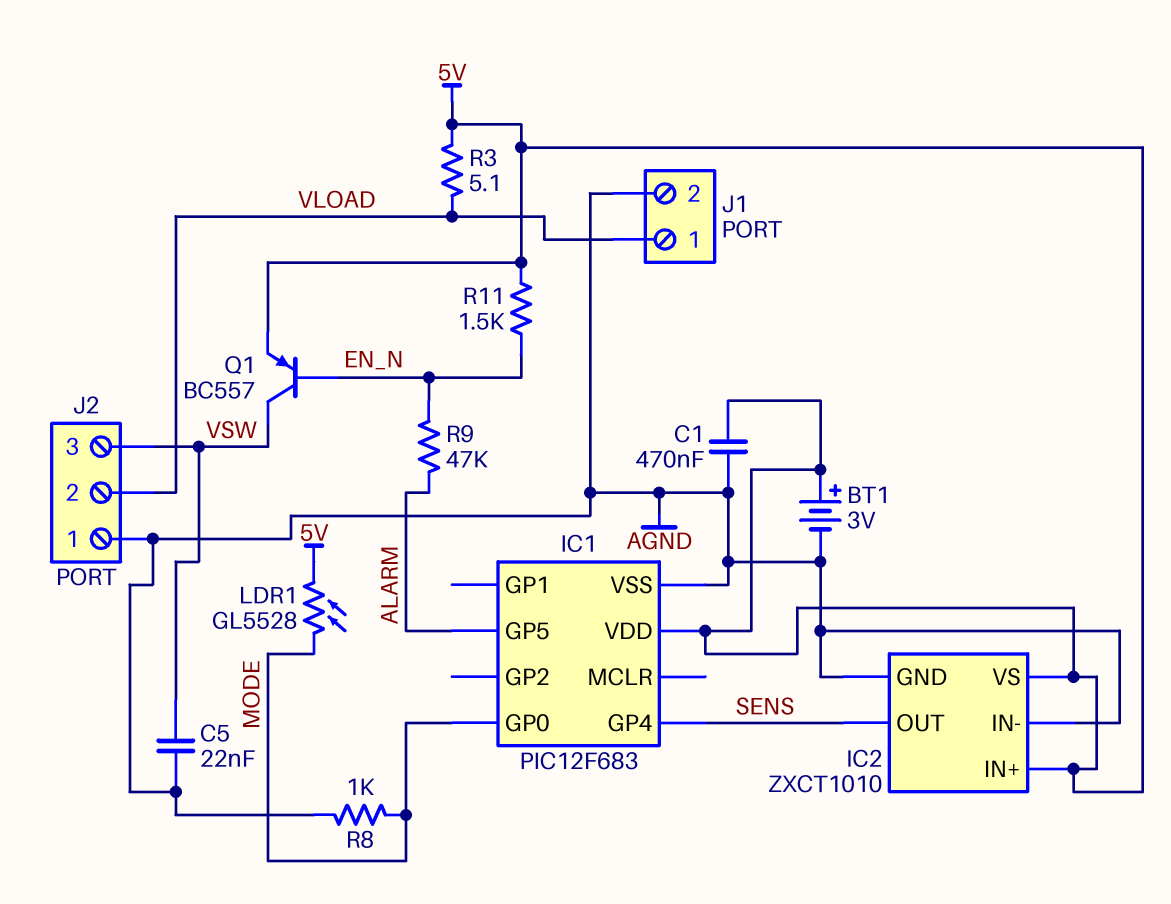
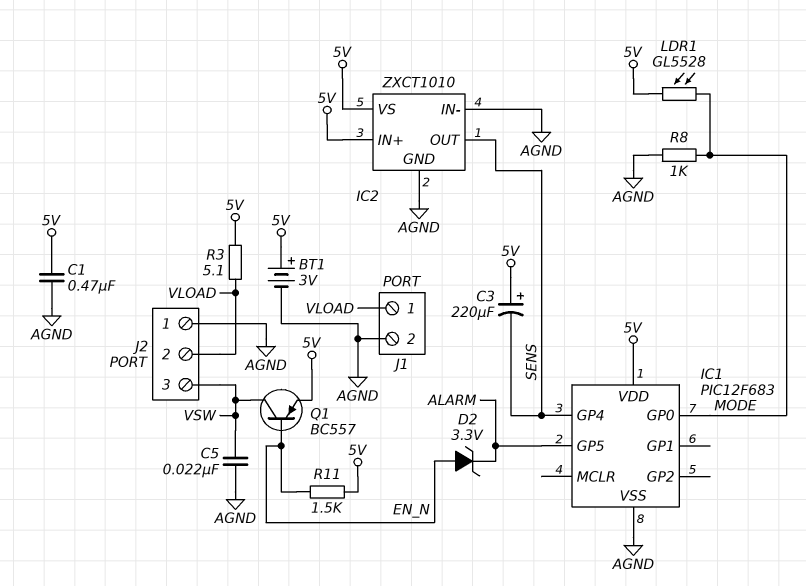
C3: none -> 220uF (plus 5V, minus SENS)
D2: none -> zener 3.3V (A EN_N, K ALARM)
R9: 47k (ALARM, EN_N) -> none

